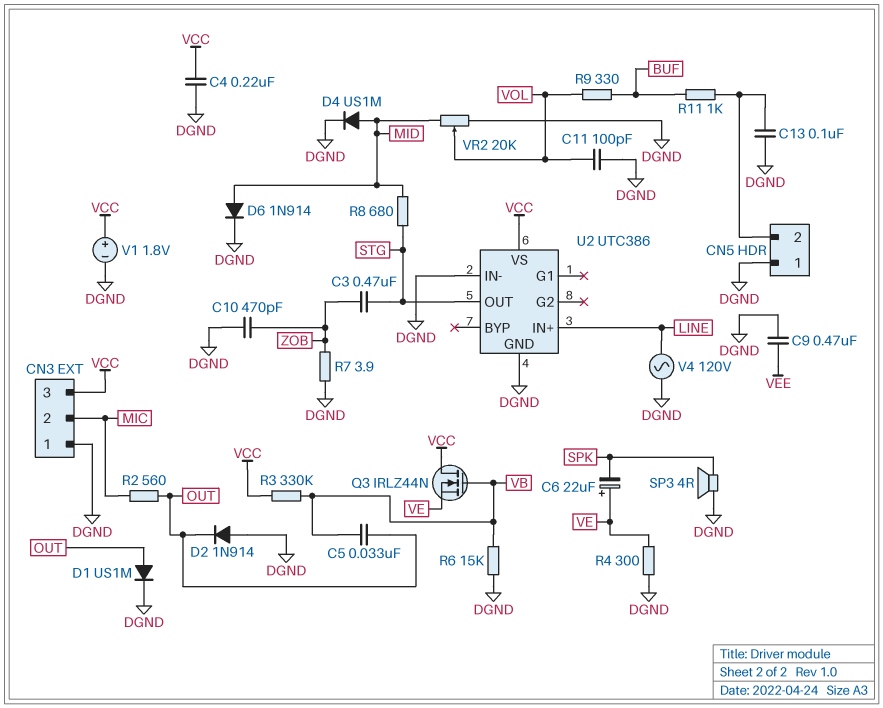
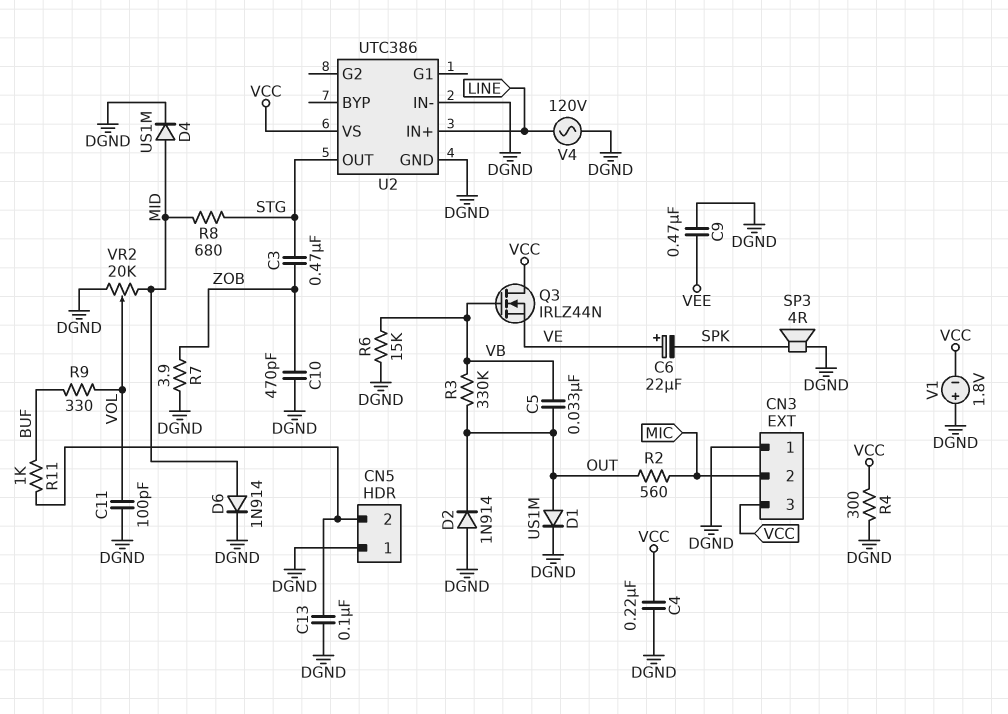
R3: 330k (VB, VCC) -> 330k (OUT, VB)
R4: 300 (DGND, VE) -> 300 (DGND, VCC)
V1: 1.8V (plus VCC, minus DGND) -> 1.8V (plus DGND, minus VCC)

